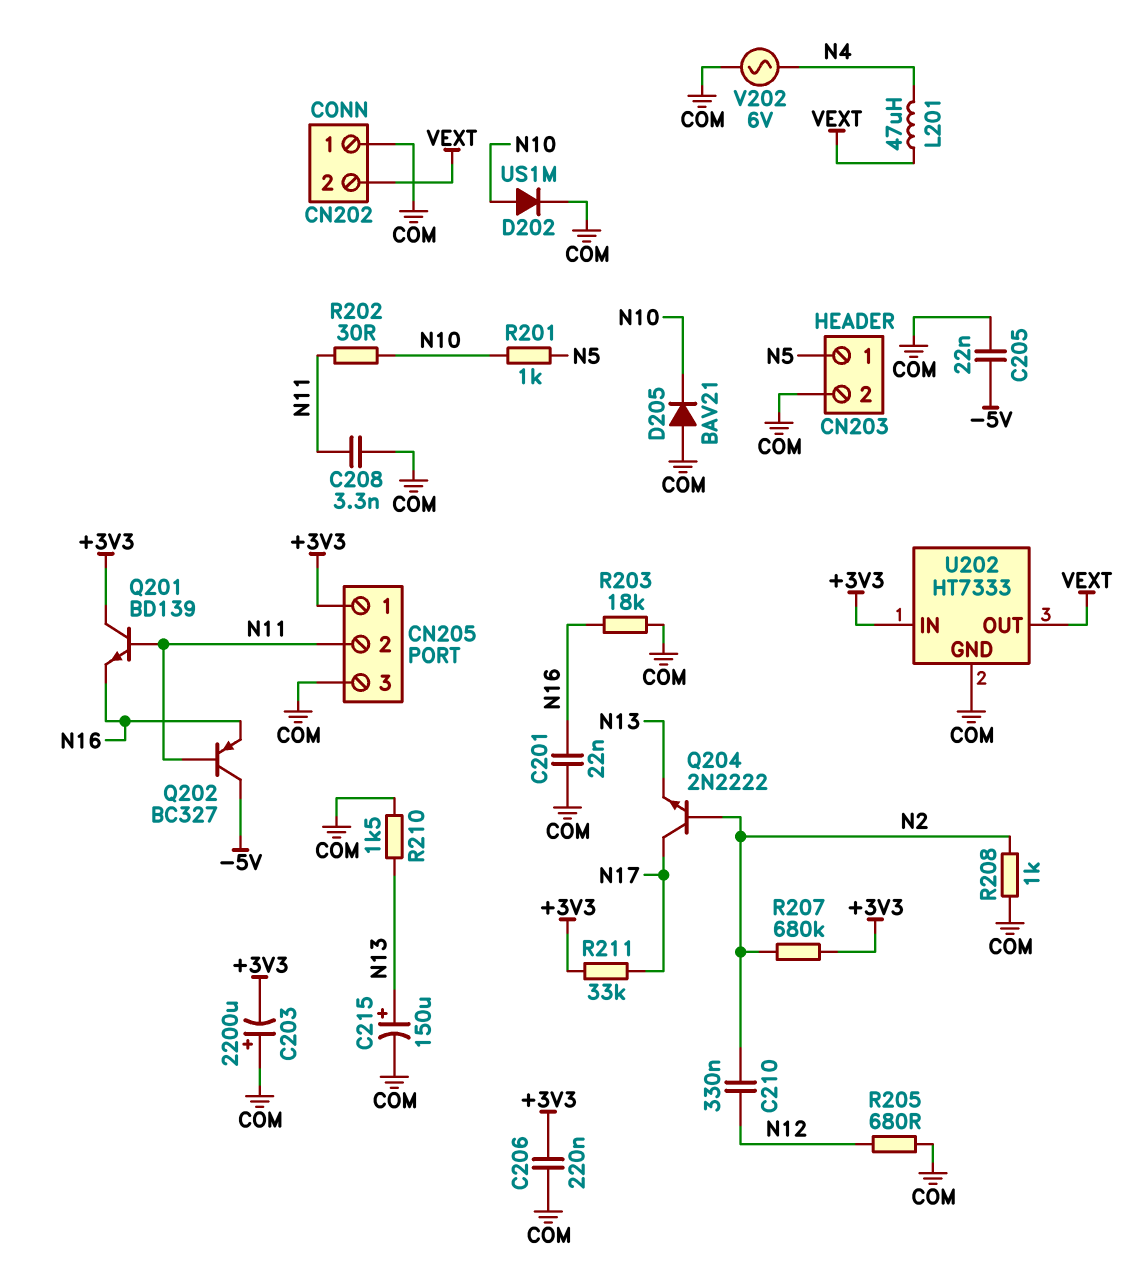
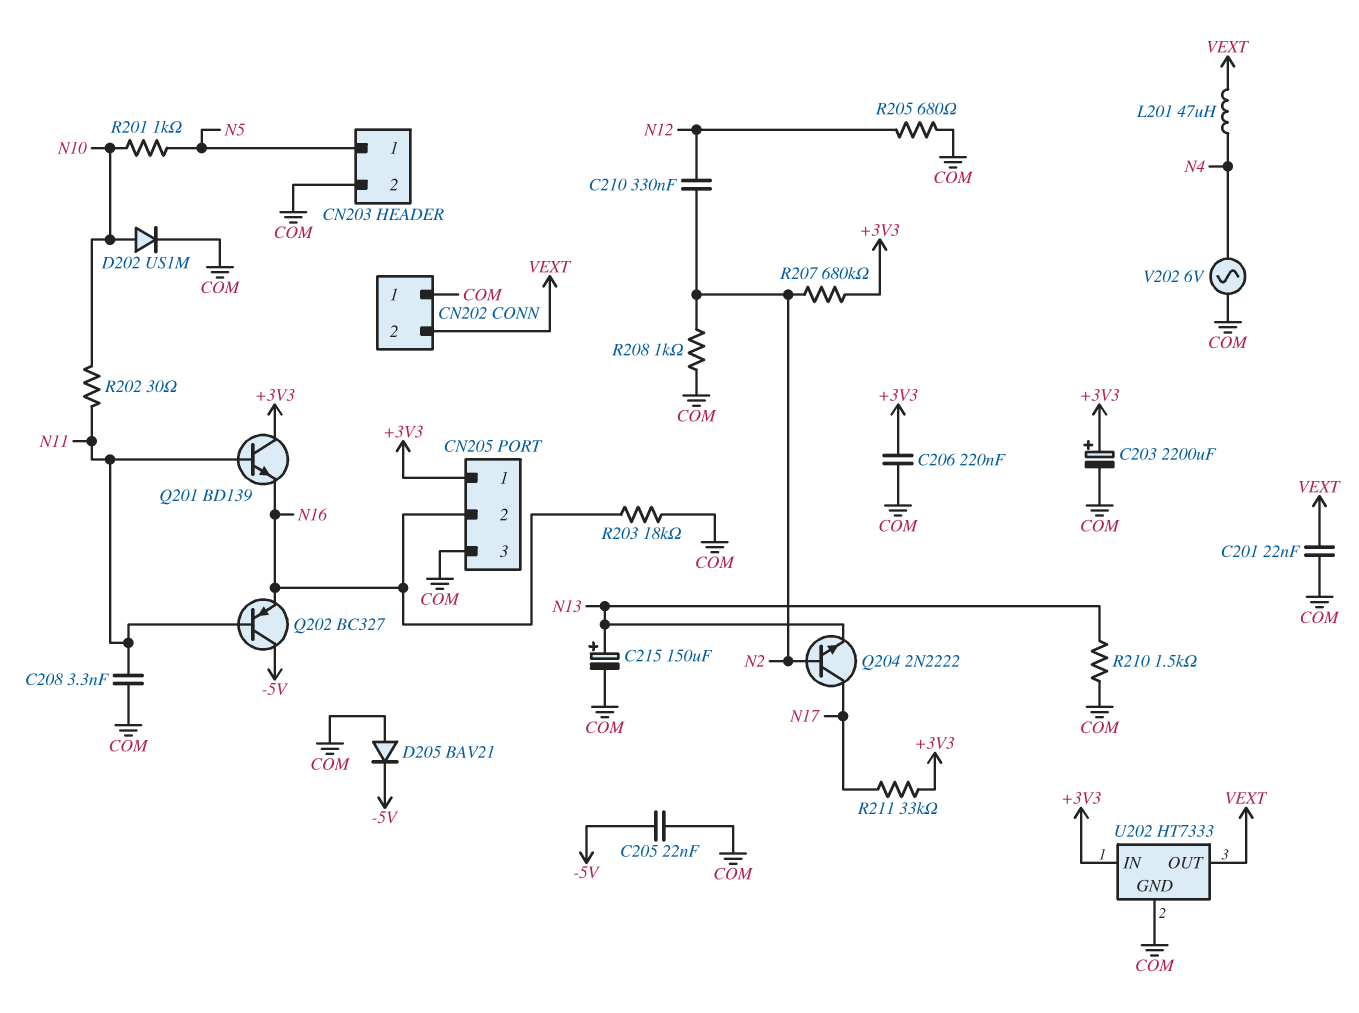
C201: 22nF (COM, N16) -> 22nF (COM, VEXT)
C203: 2200uF (plus COM, minus +3V3) -> 2200uF (plus +3V3, minus COM)
CN205 pin 2: N11 -> N16
D205: diode BAV21 (A COM, K N10) -> diode BAV21 (A COM, K -5V)

